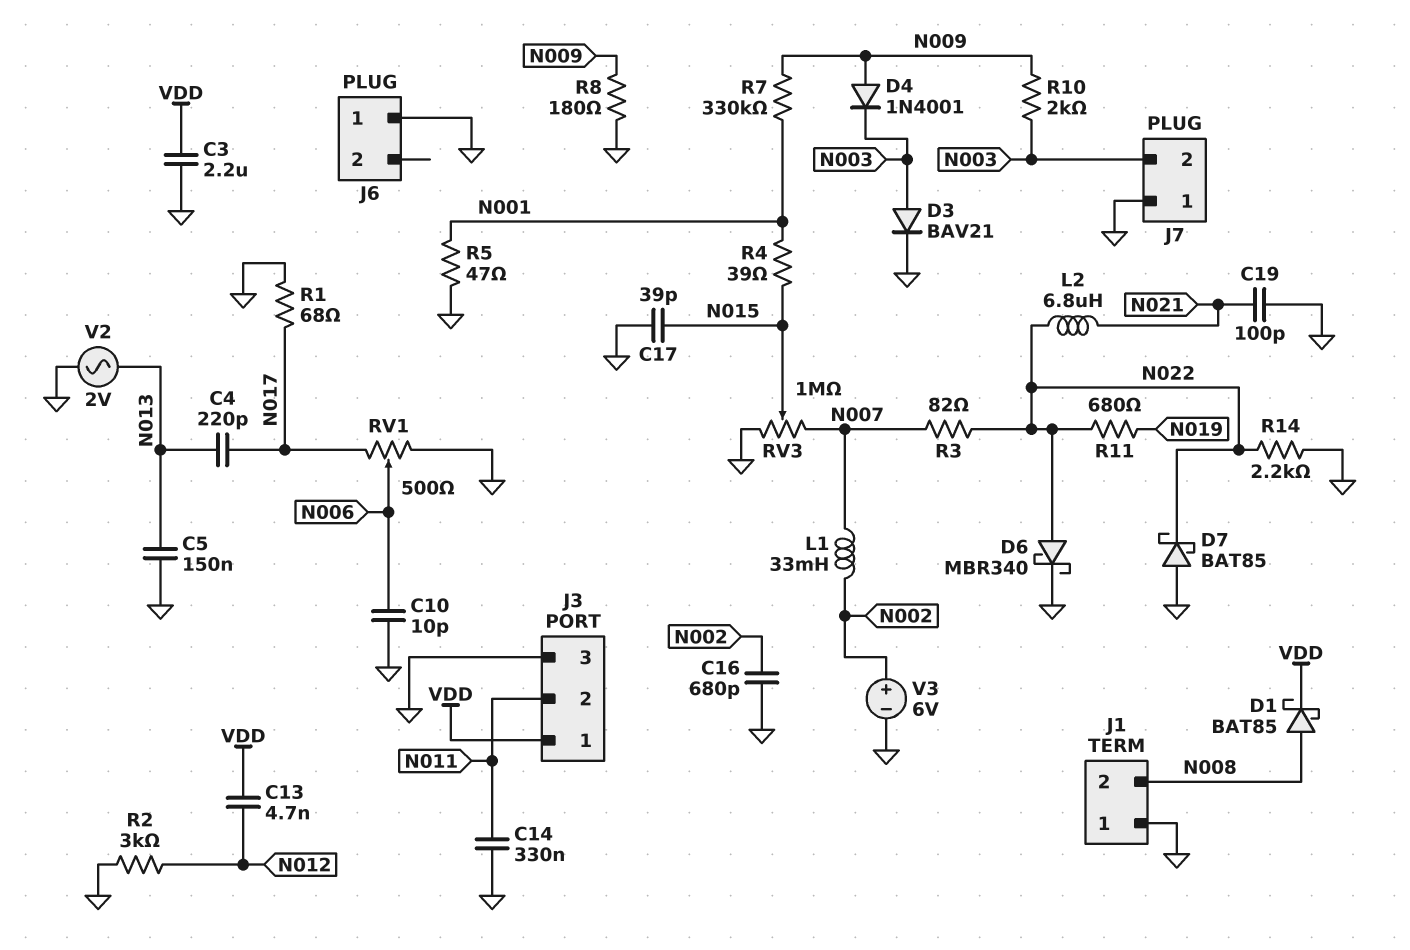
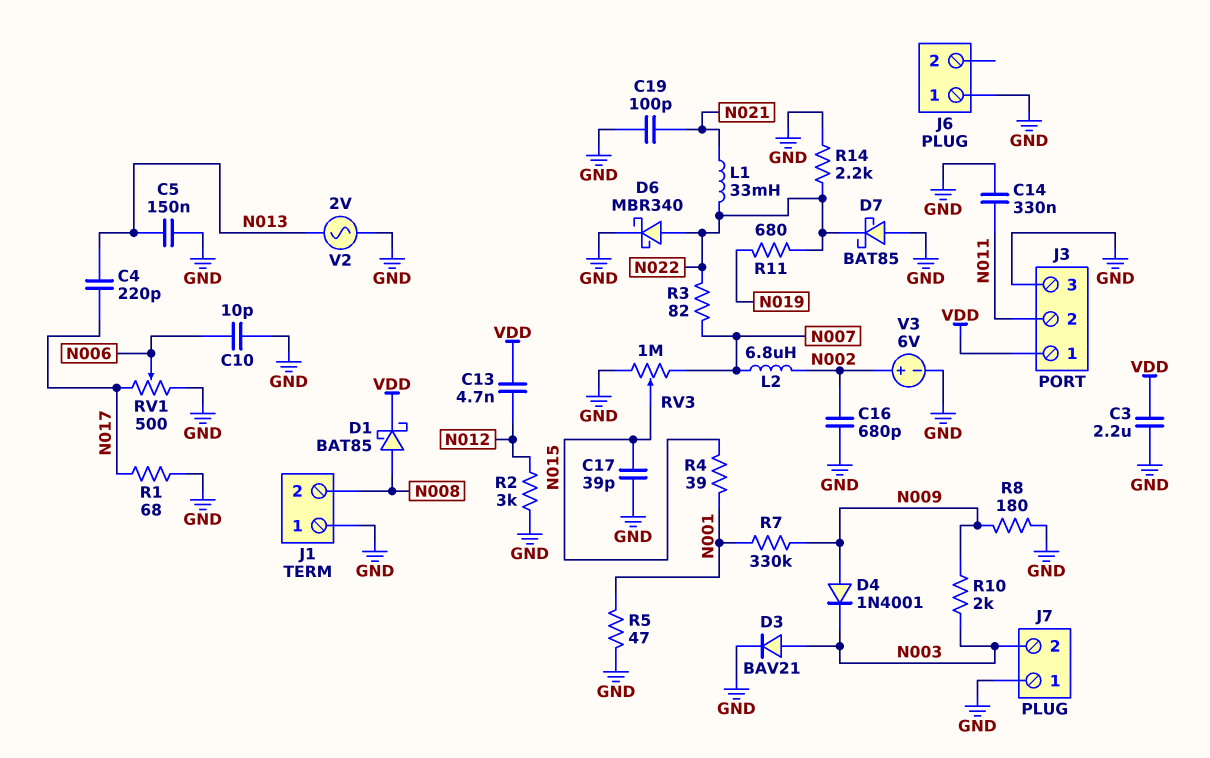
L1: 33mH (N002, N007) -> 33mH (N021, N022)
L2: 6.8uH (N021, N022) -> 6.8uH (N002, N007)

